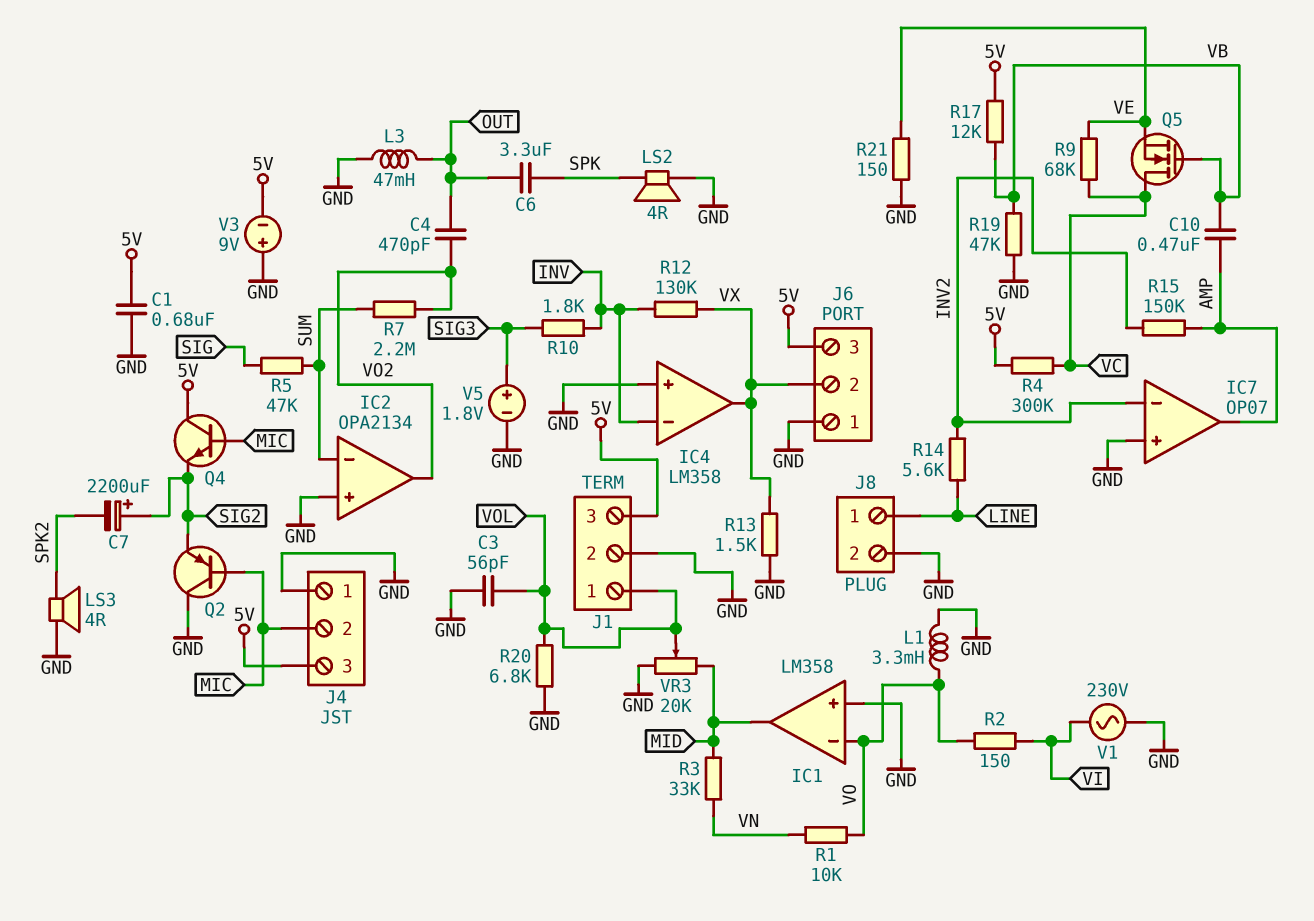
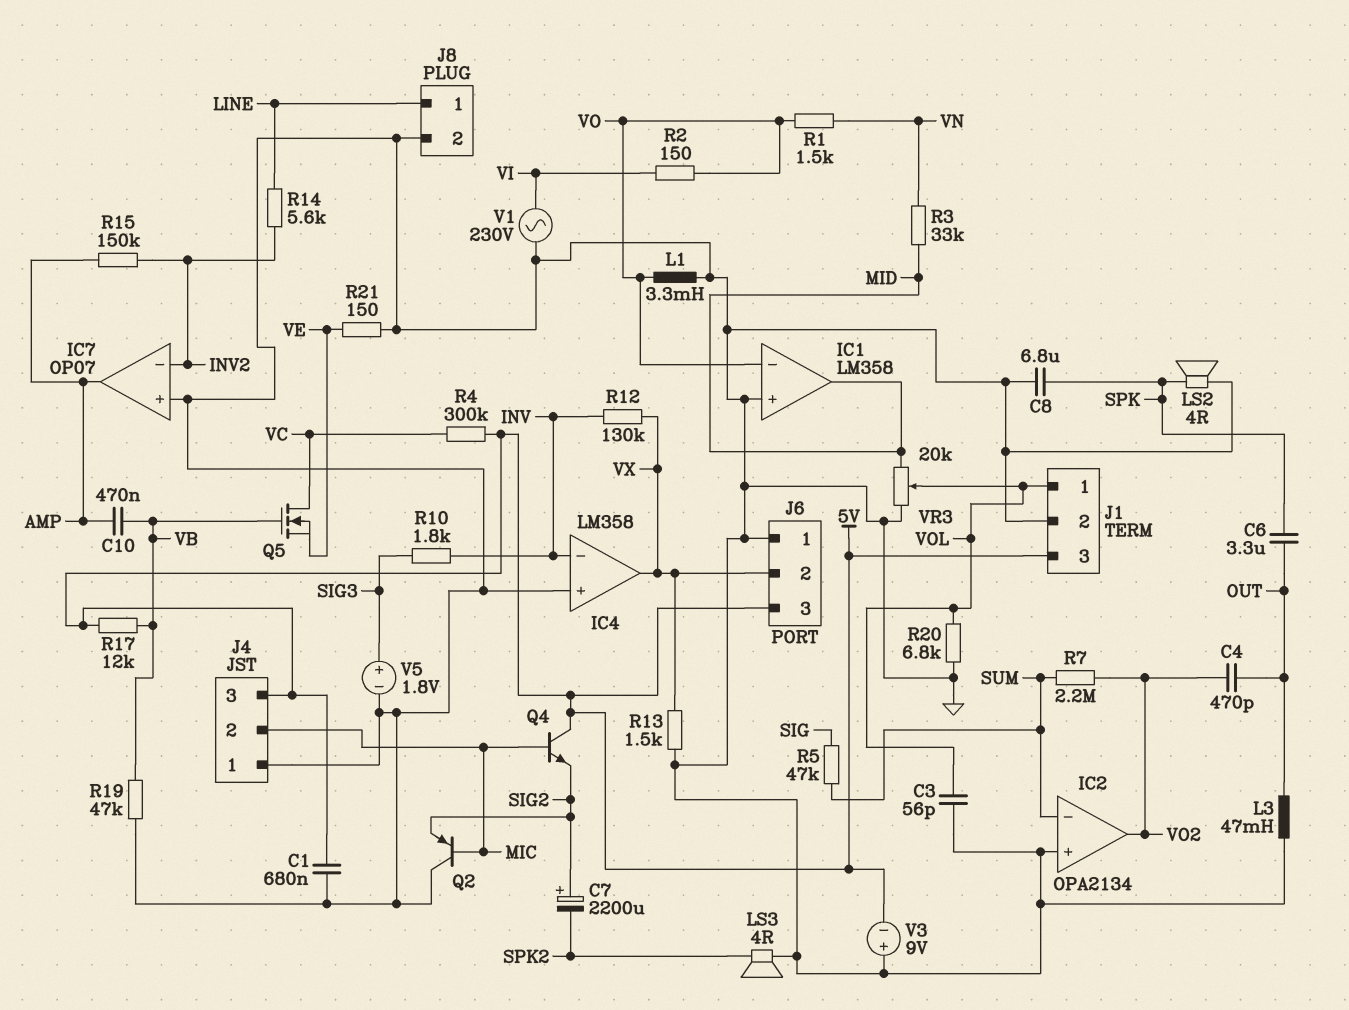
C8: none -> 6.8uF (GND, SPK)
R1: 10k (VN, VO) -> 1.5k (VN, VO)
R9: 68k (VC, VE) -> none

